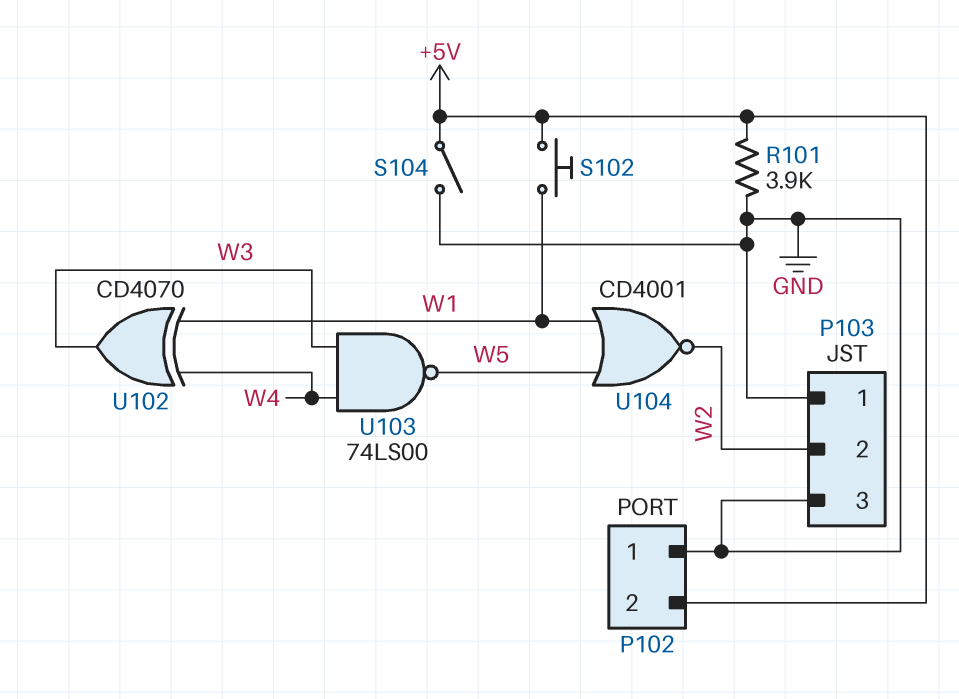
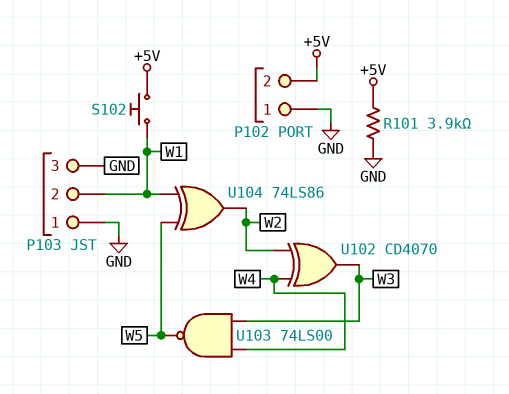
P103 pin 2: W2 -> W1
S104: switch (+5V, GND) -> none
U102: XOR CD4070 (in W1, in W4, out W3) -> XOR CD4070 (in W2, in W4, out W3)
U104: NOR CD4001 (in W1, in W5, out W2) -> XOR 74LS86 (in W1, in W5, out W2)

